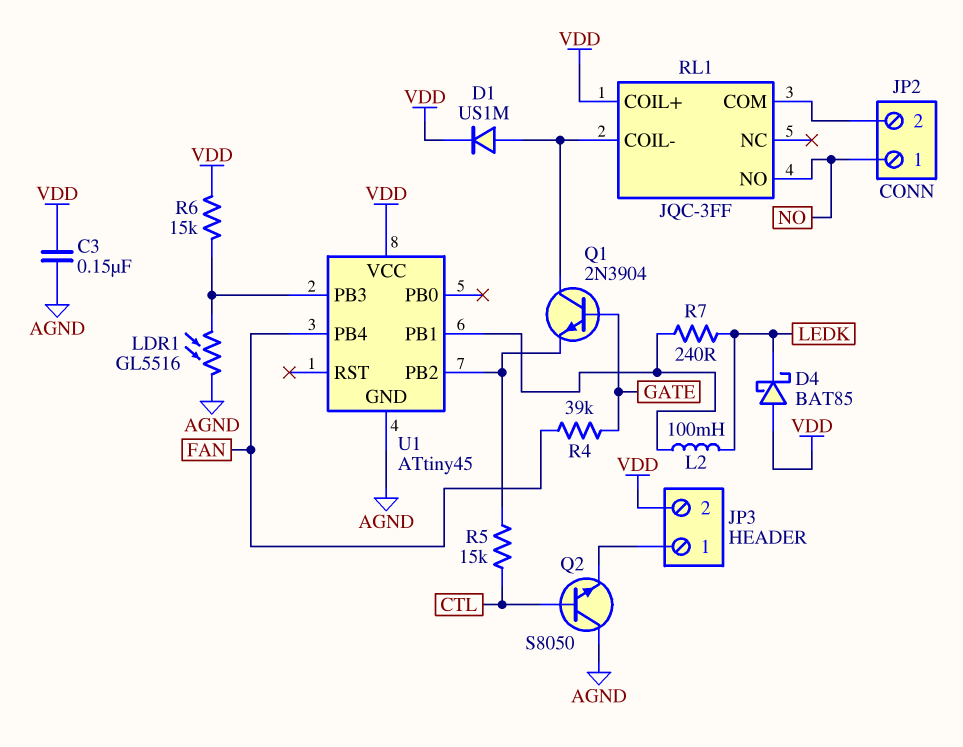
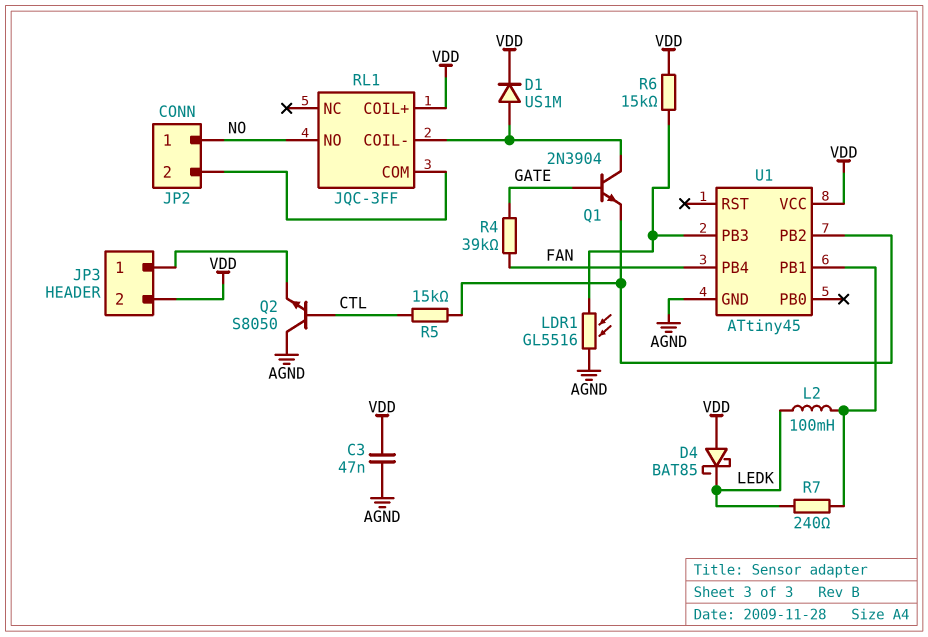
C3: 150nF (AGND, VDD) -> 47nF (AGND, VDD)

